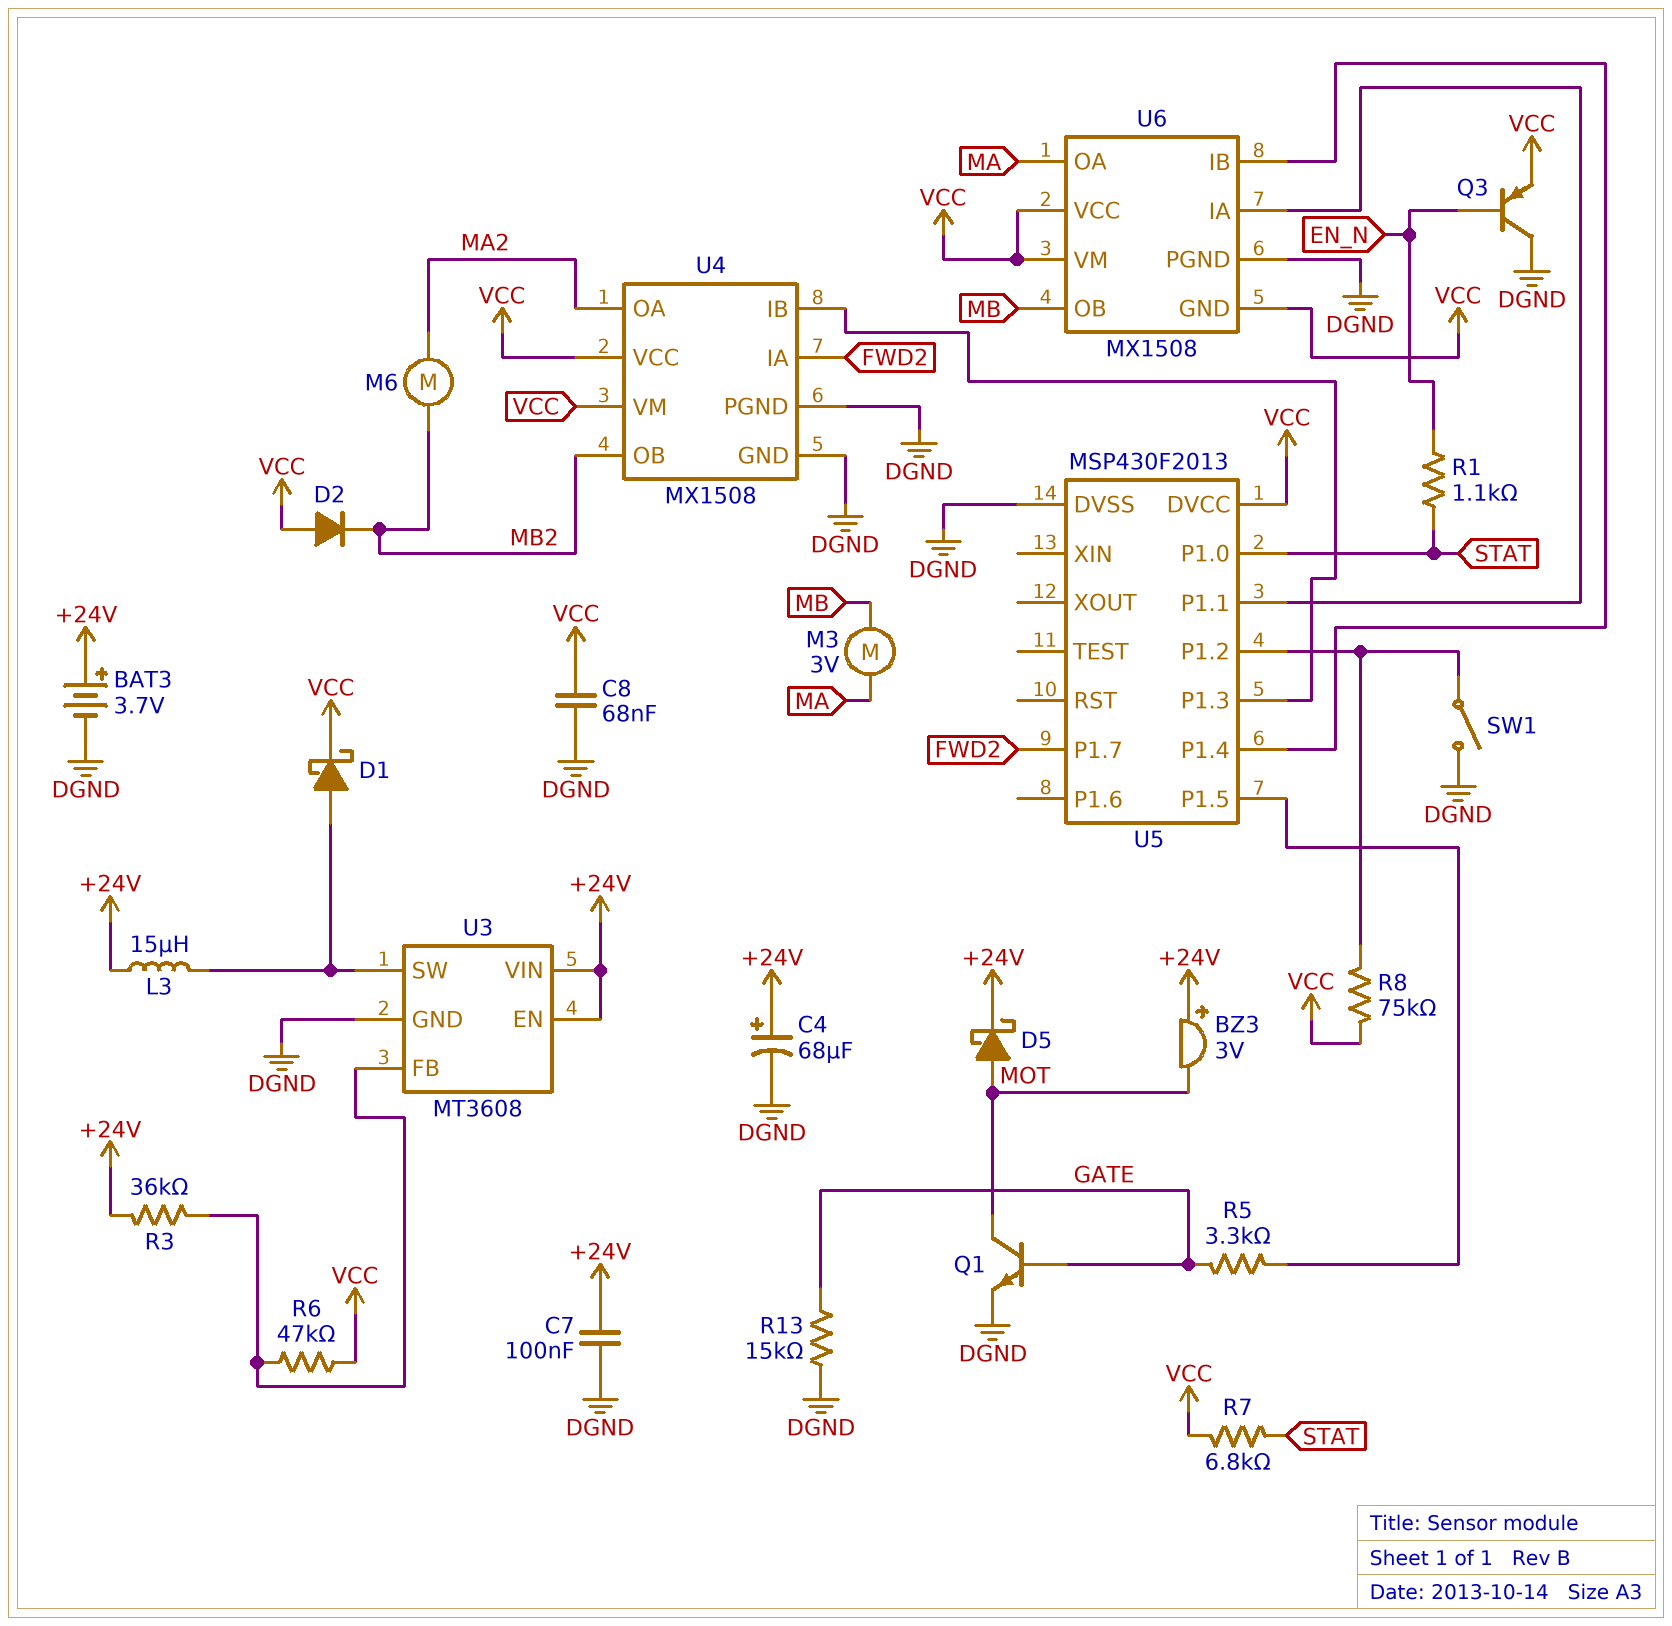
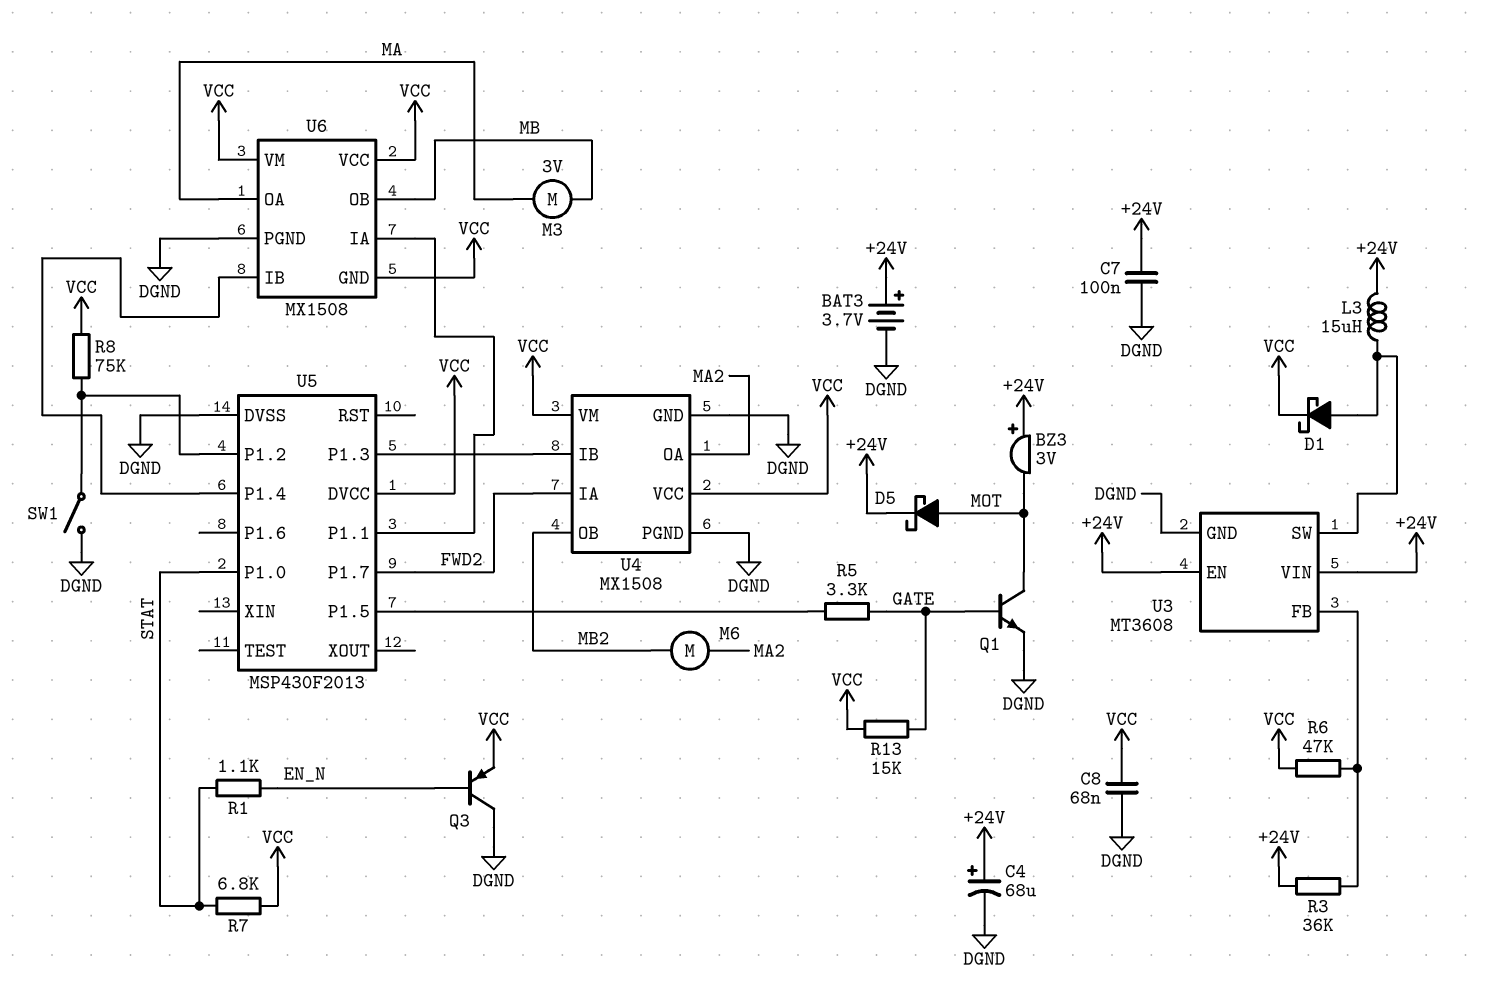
D2: diode (A VCC, K MB2) -> none
R13: 15k (DGND, GATE) -> 15k (GATE, VCC)

